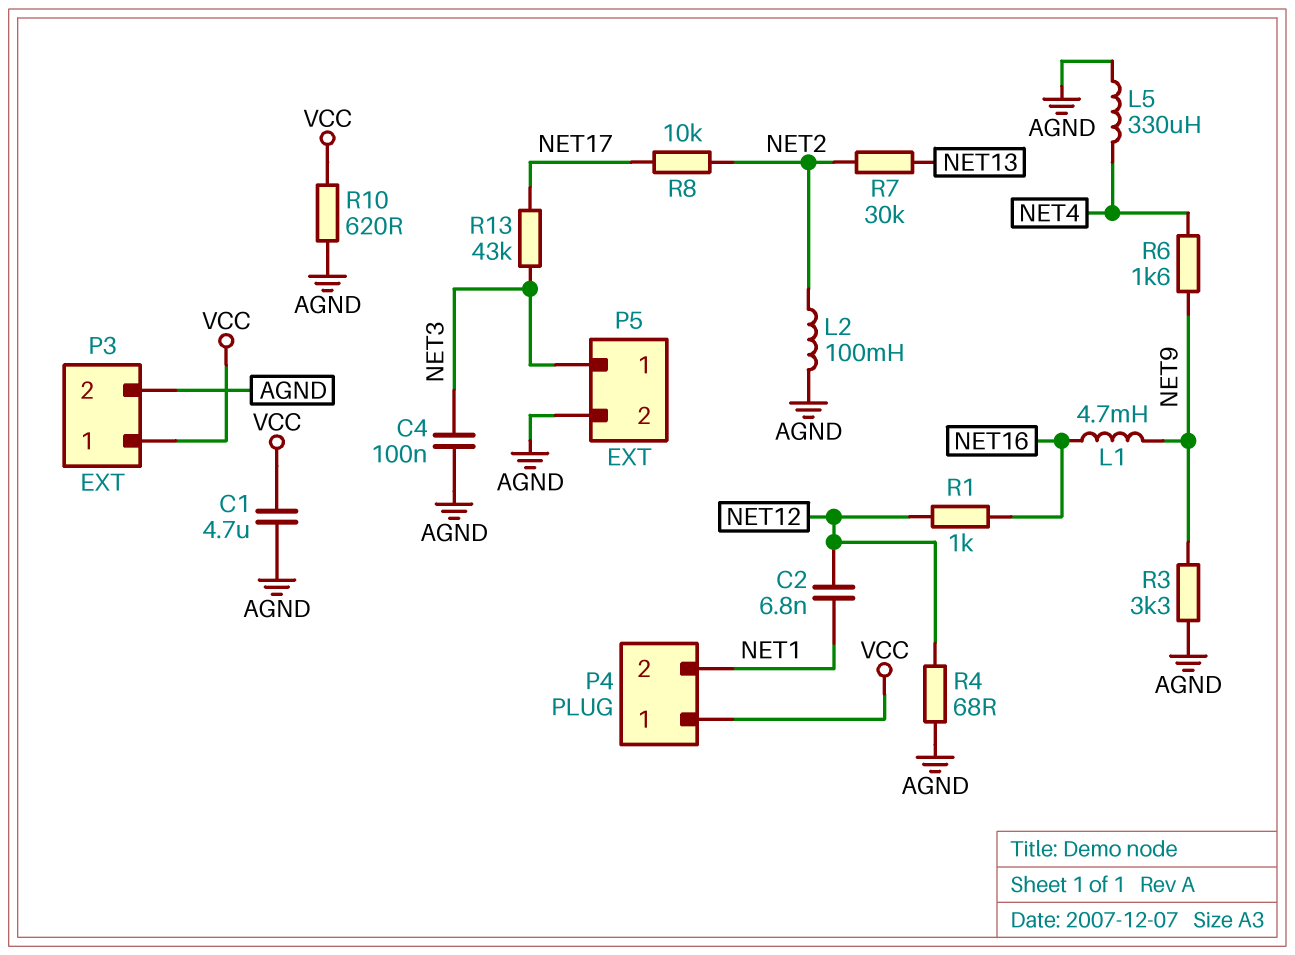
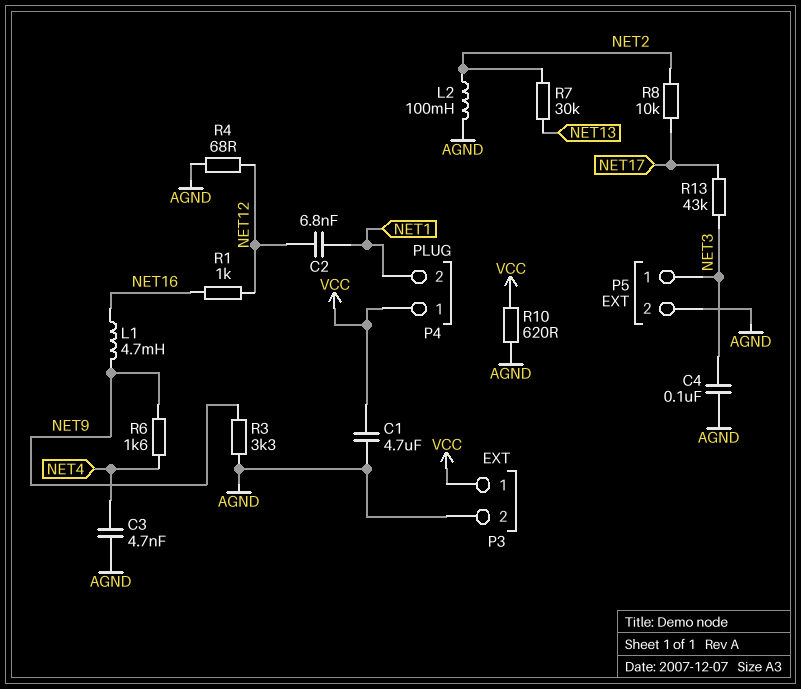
C3: none -> 4.7nF (AGND, NET4)
L5: 330uH (AGND, NET4) -> none

